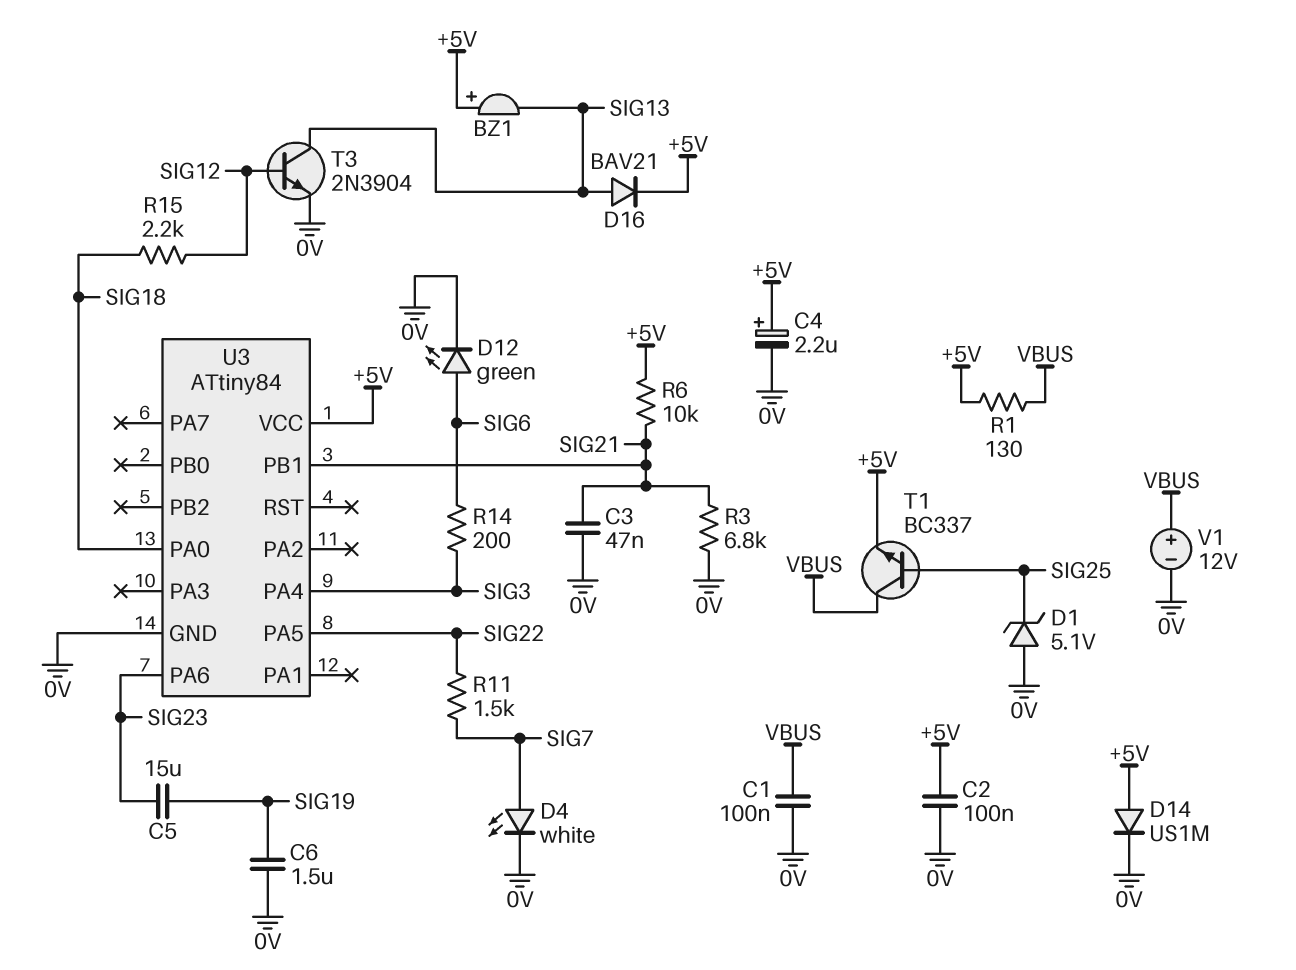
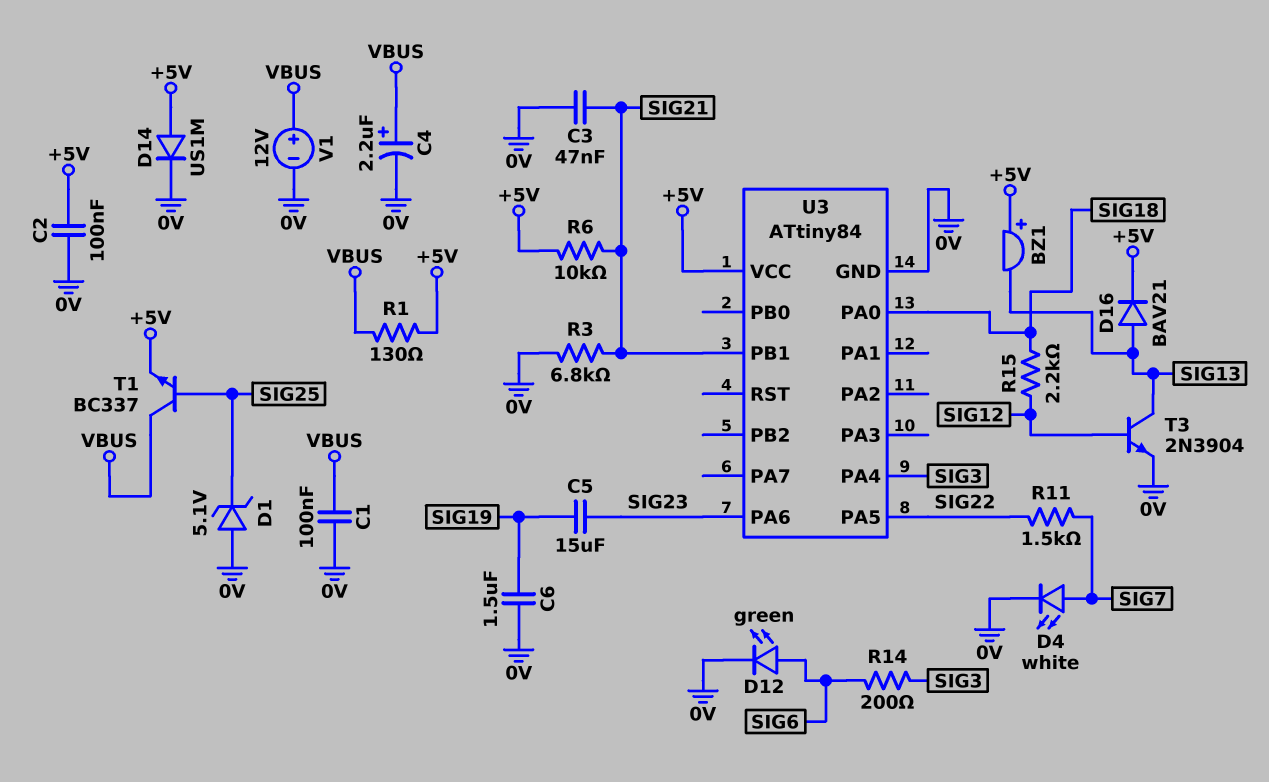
C4: 2.2uF (plus +5V, minus 0V) -> 2.2uF (plus VBUS, minus 0V)

